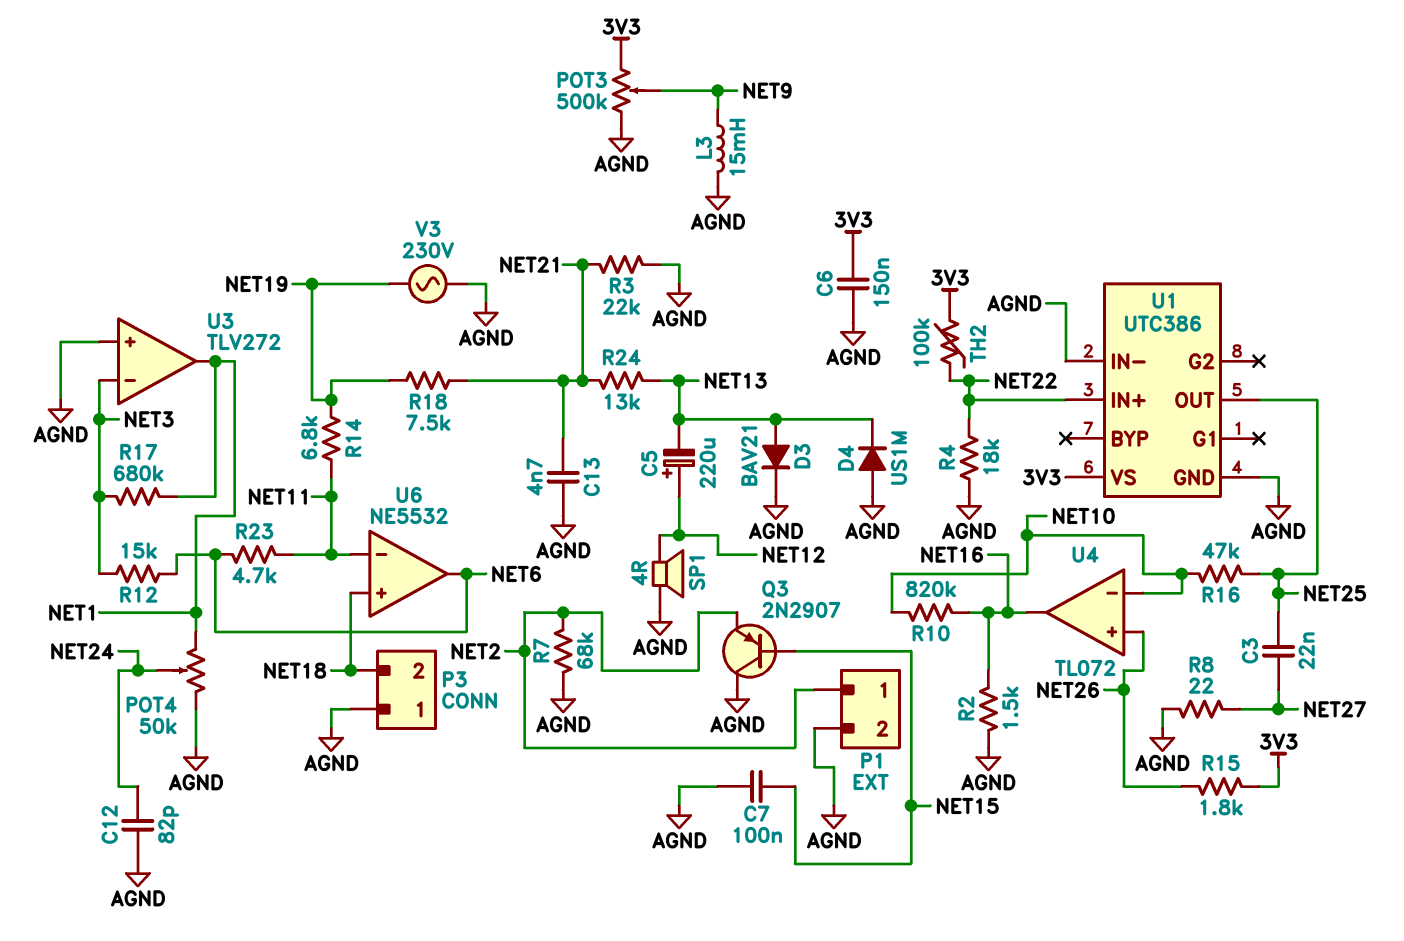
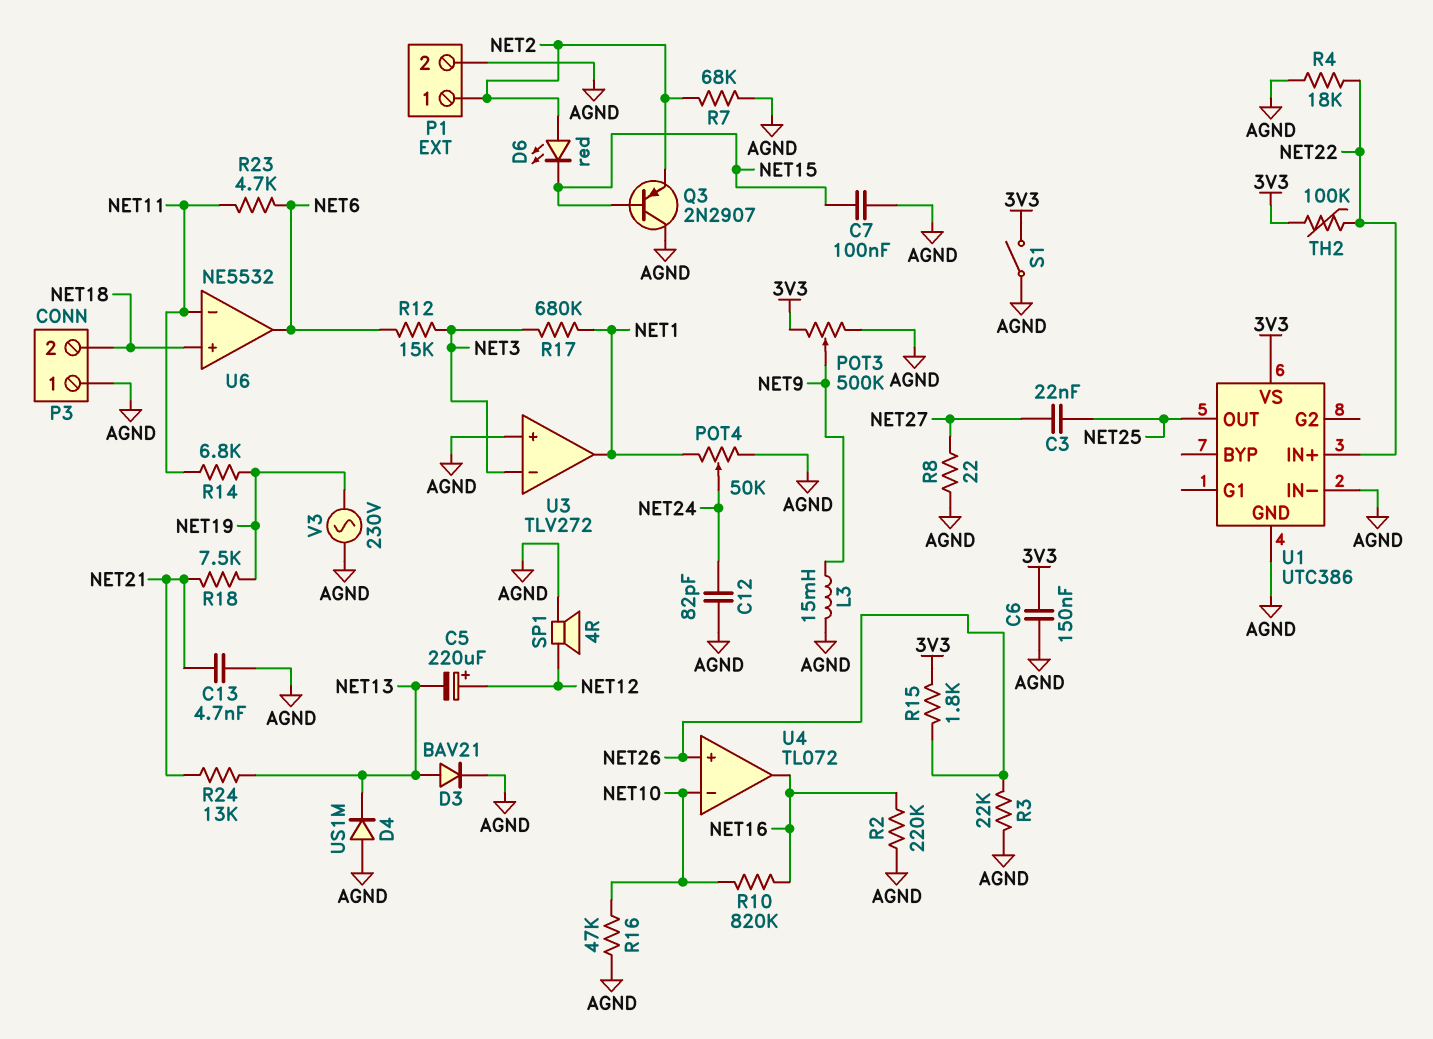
D6: none -> LED red (A NET2, K NET15)
R2: 1.5k (AGND, NET16) -> 220k (AGND, NET16)
R3: 22k (AGND, NET21) -> 22k (AGND, NET26)
R16: 47k (NET10, NET25) -> 47k (AGND, NET10)
S1: none -> switch (3V3, AGND)

